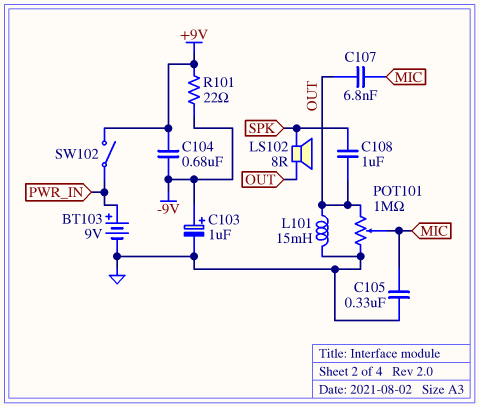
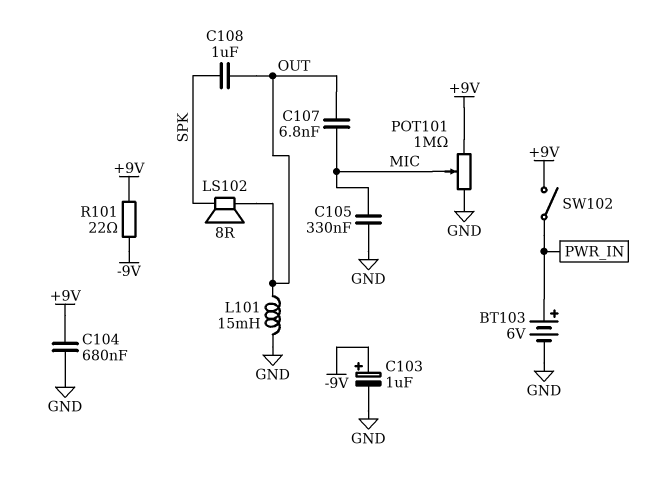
BT103: 9V (plus PWR_IN, minus GND) -> 6V (plus PWR_IN, minus GND)
C104: 680nF (+9V, -9V) -> 680nF (+9V, GND)
POT101: 1M (GND, OUT, wiper MIC) -> 1M (+9V, GND, wiper MIC)

